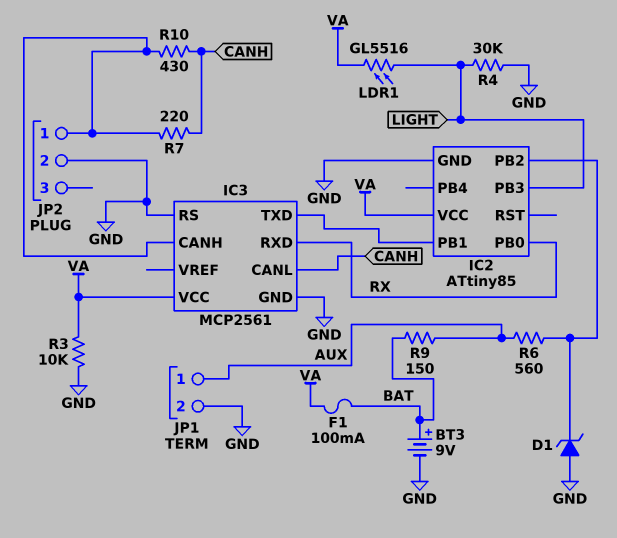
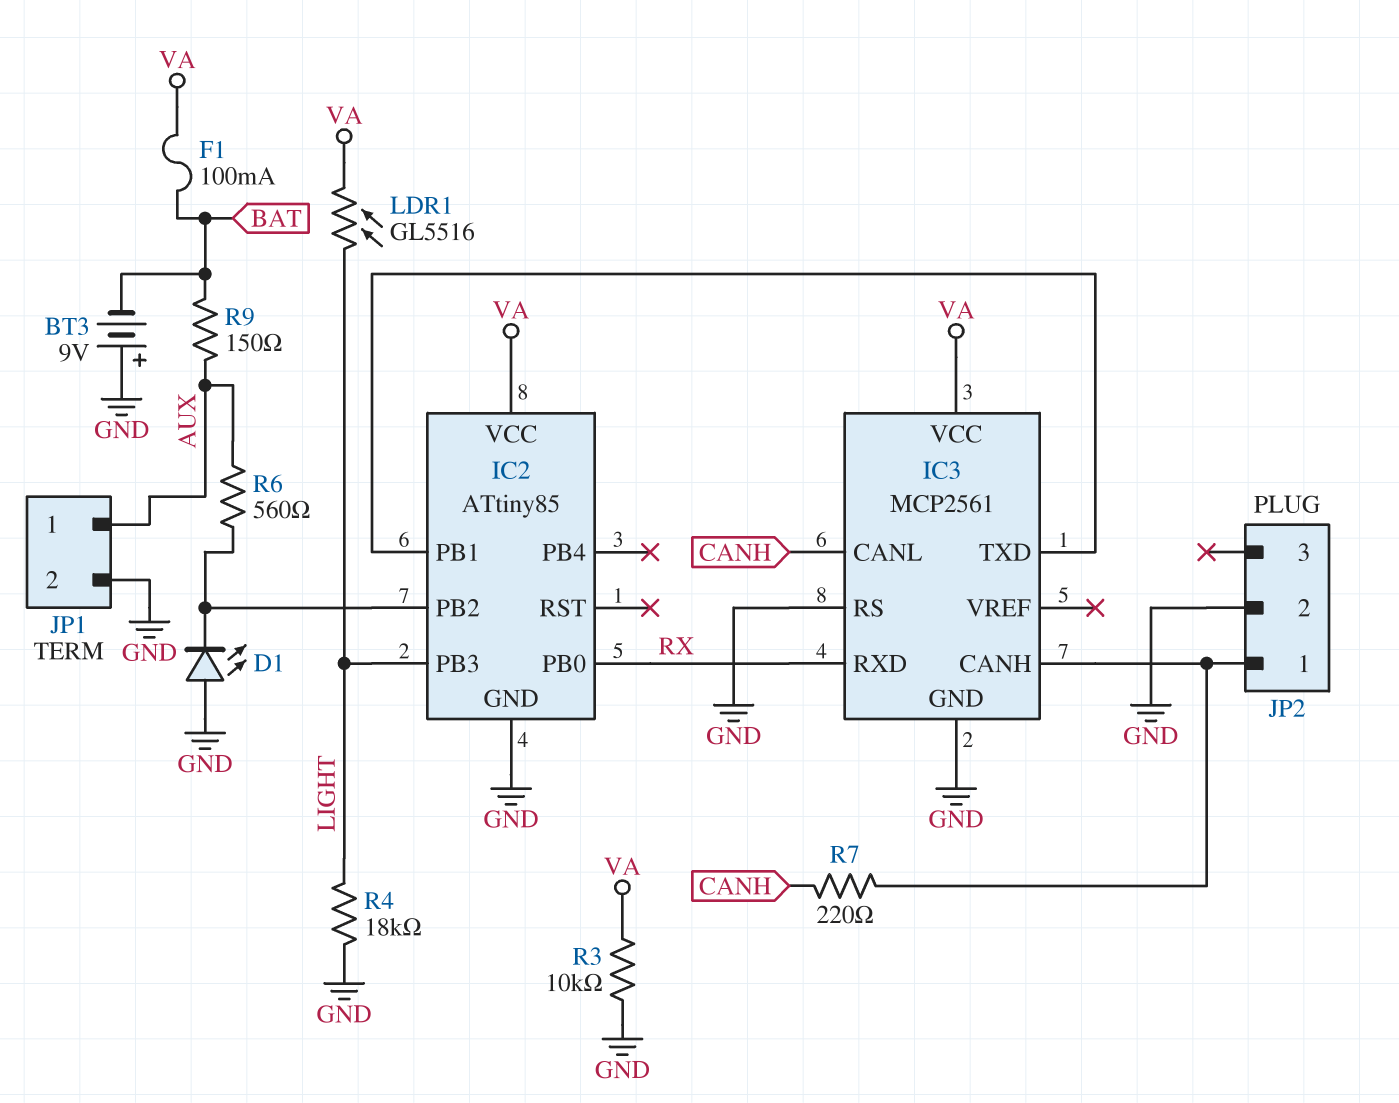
BT3: 9V (plus BAT, minus GND) -> 9V (plus GND, minus BAT)
D1: zener (A GND, K IC2/PB2) -> LED (A GND, K IC2/PB2)
R4: 30k (GND, LIGHT) -> 18k (GND, LIGHT)
R10: 430 (CANH, IC3/CANH) -> none

